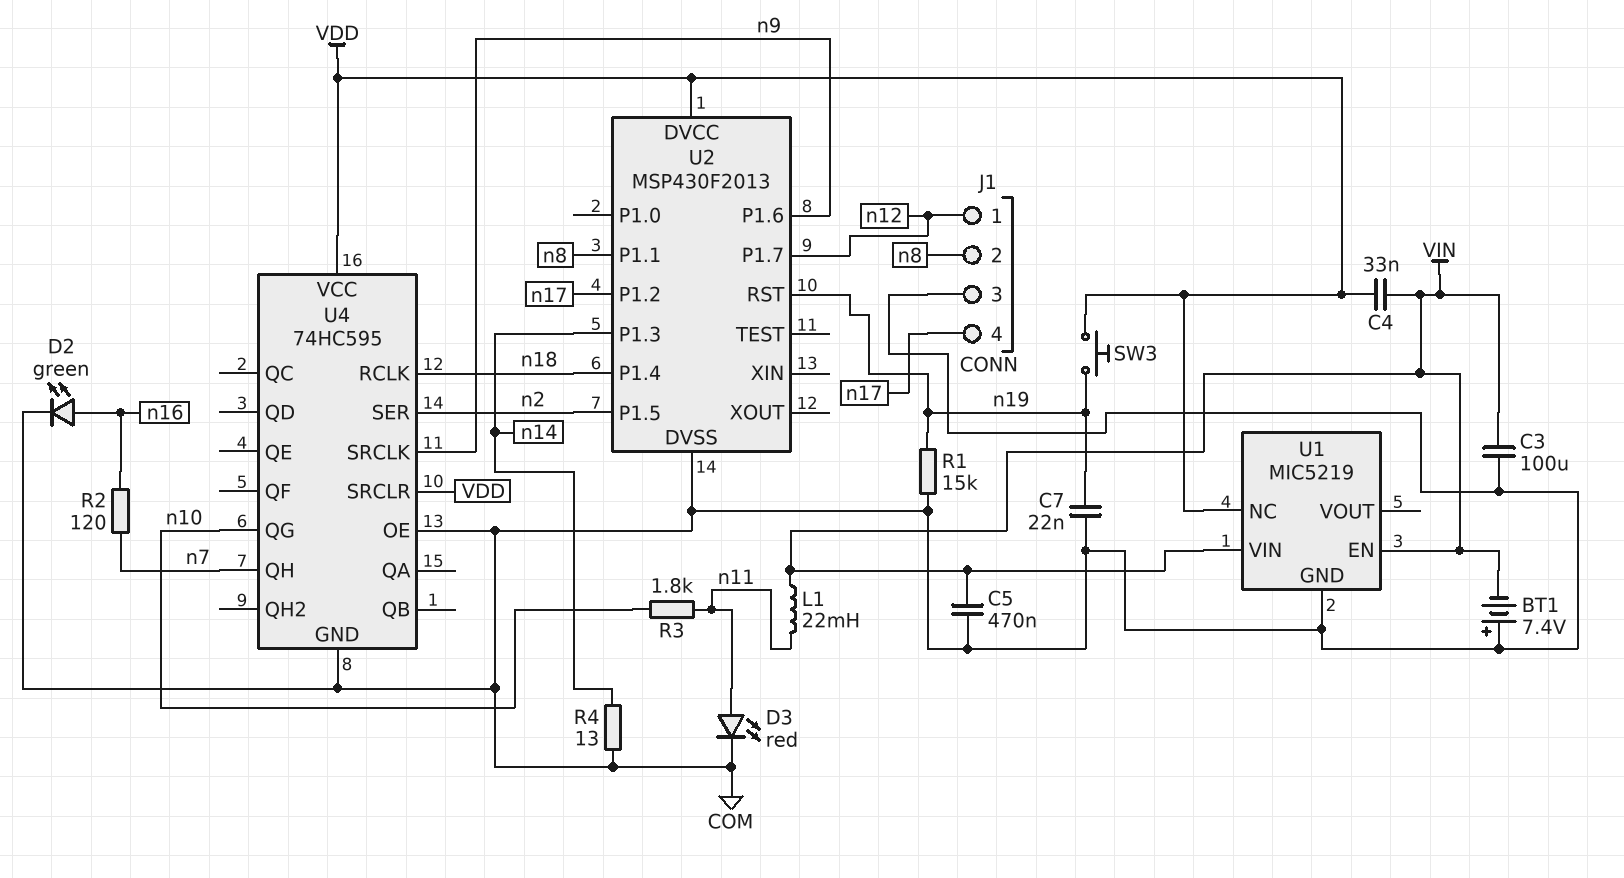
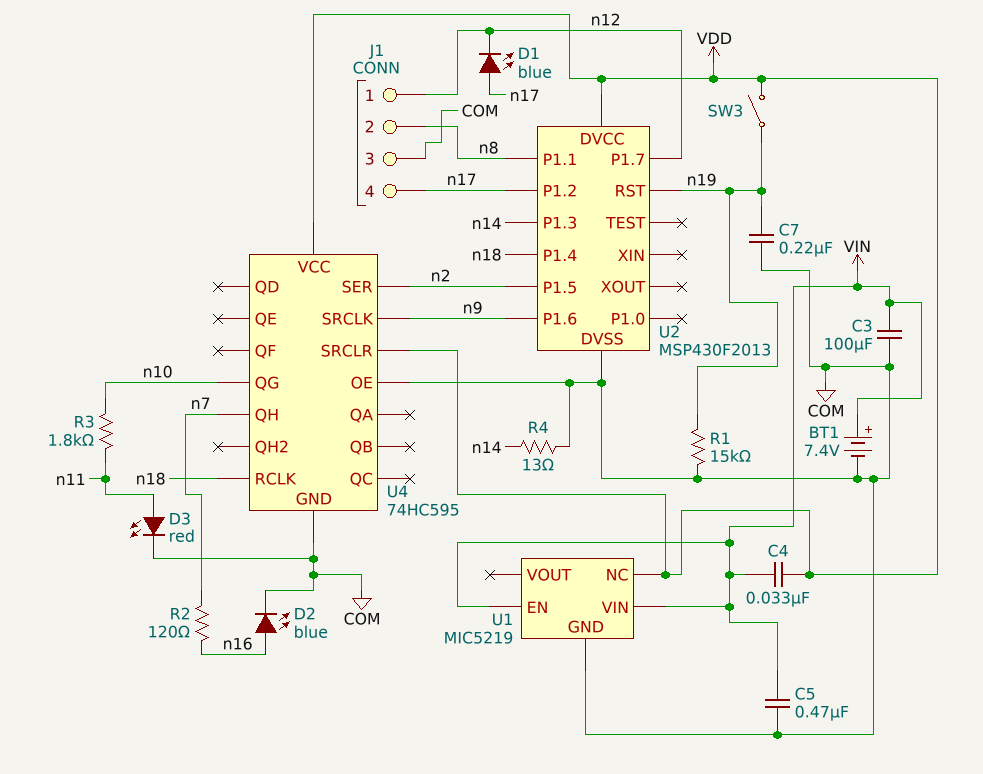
BT1: 7.4V (plus COM, minus VIN) -> 7.4V (plus VIN, minus COM)
C7: 22nF (COM, n19) -> 220nF (COM, n19)
D1: none -> LED blue (A n17, K n12)
D2: LED green (A n16, K COM) -> LED blue (A n16, K COM)
L1: 22mH (VIN, n11) -> none
SW3: button (VDD, n19) -> switch (VDD, n19)

